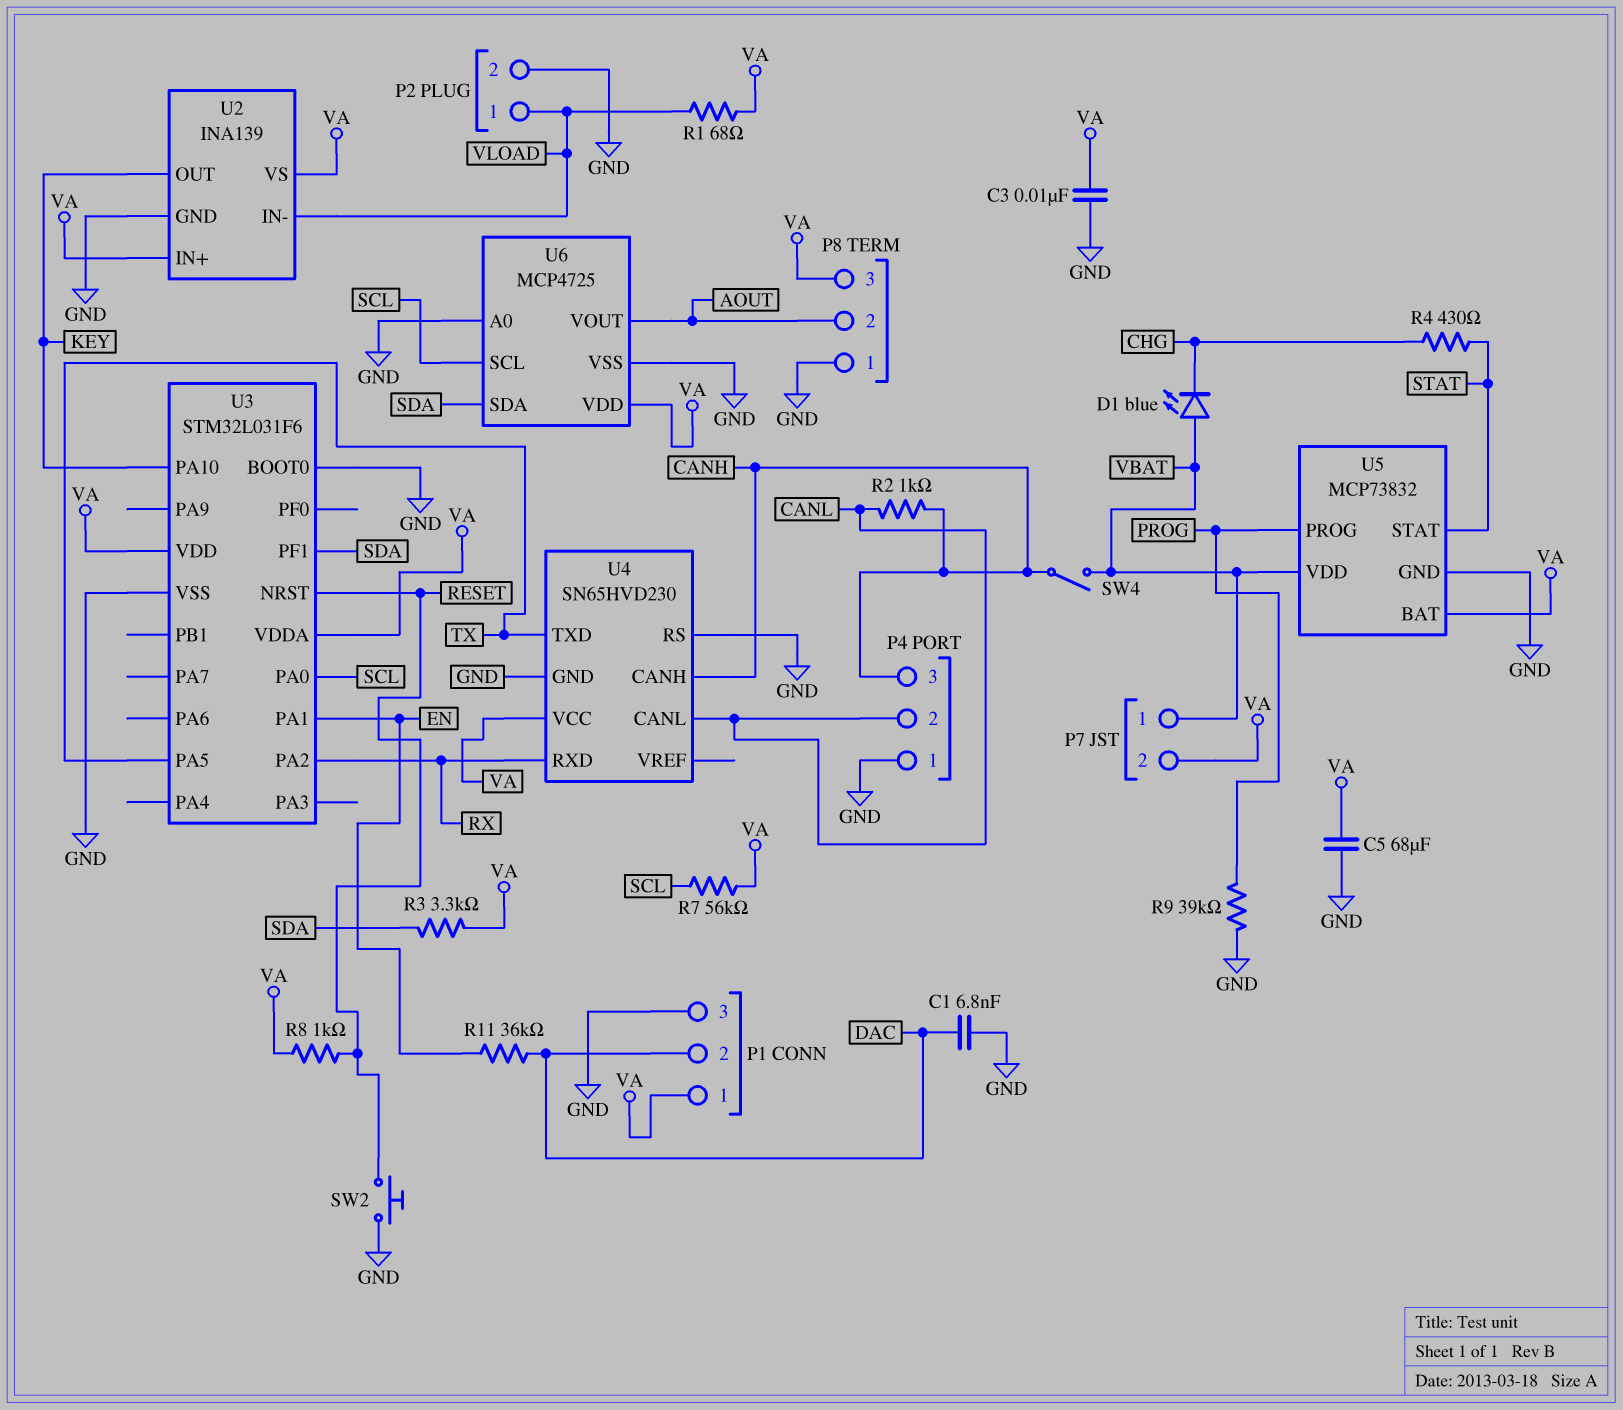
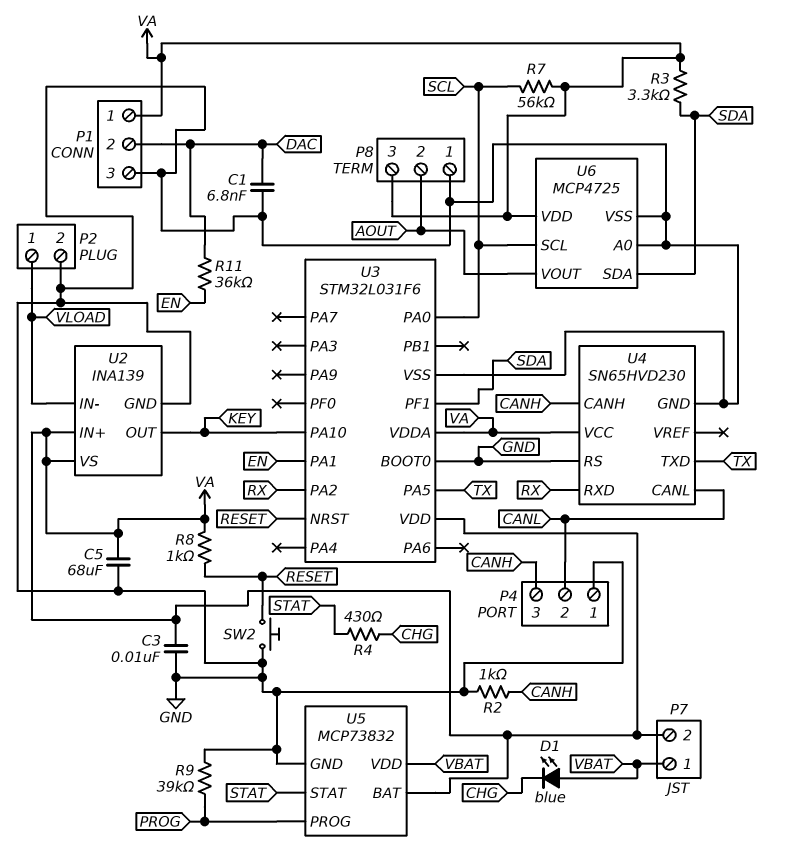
R1: 68 (VA, VLOAD) -> none
R2: 1k (CANH, CANL) -> 1k (CANH, GND)
SW4: switch (CANH, VBAT) -> none

